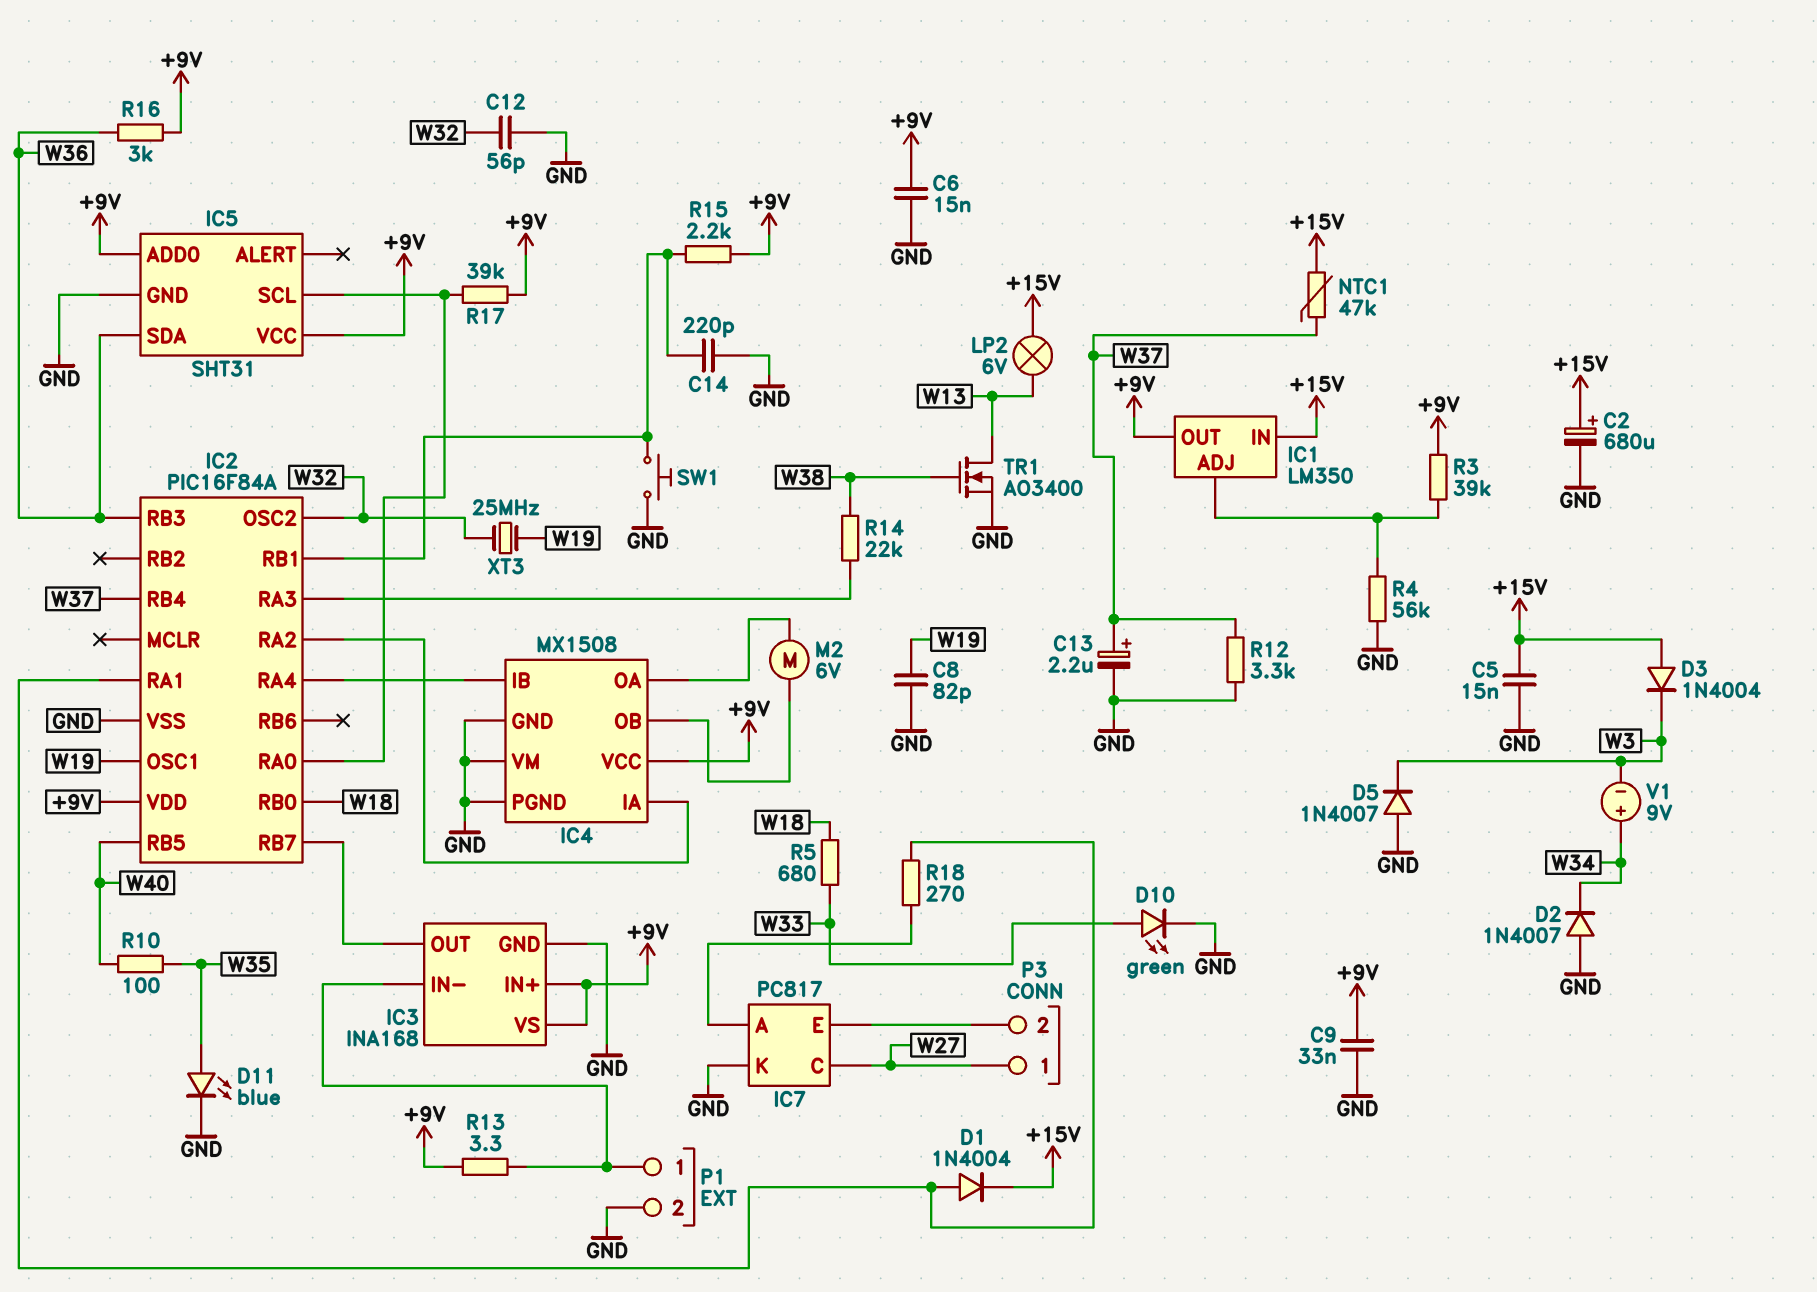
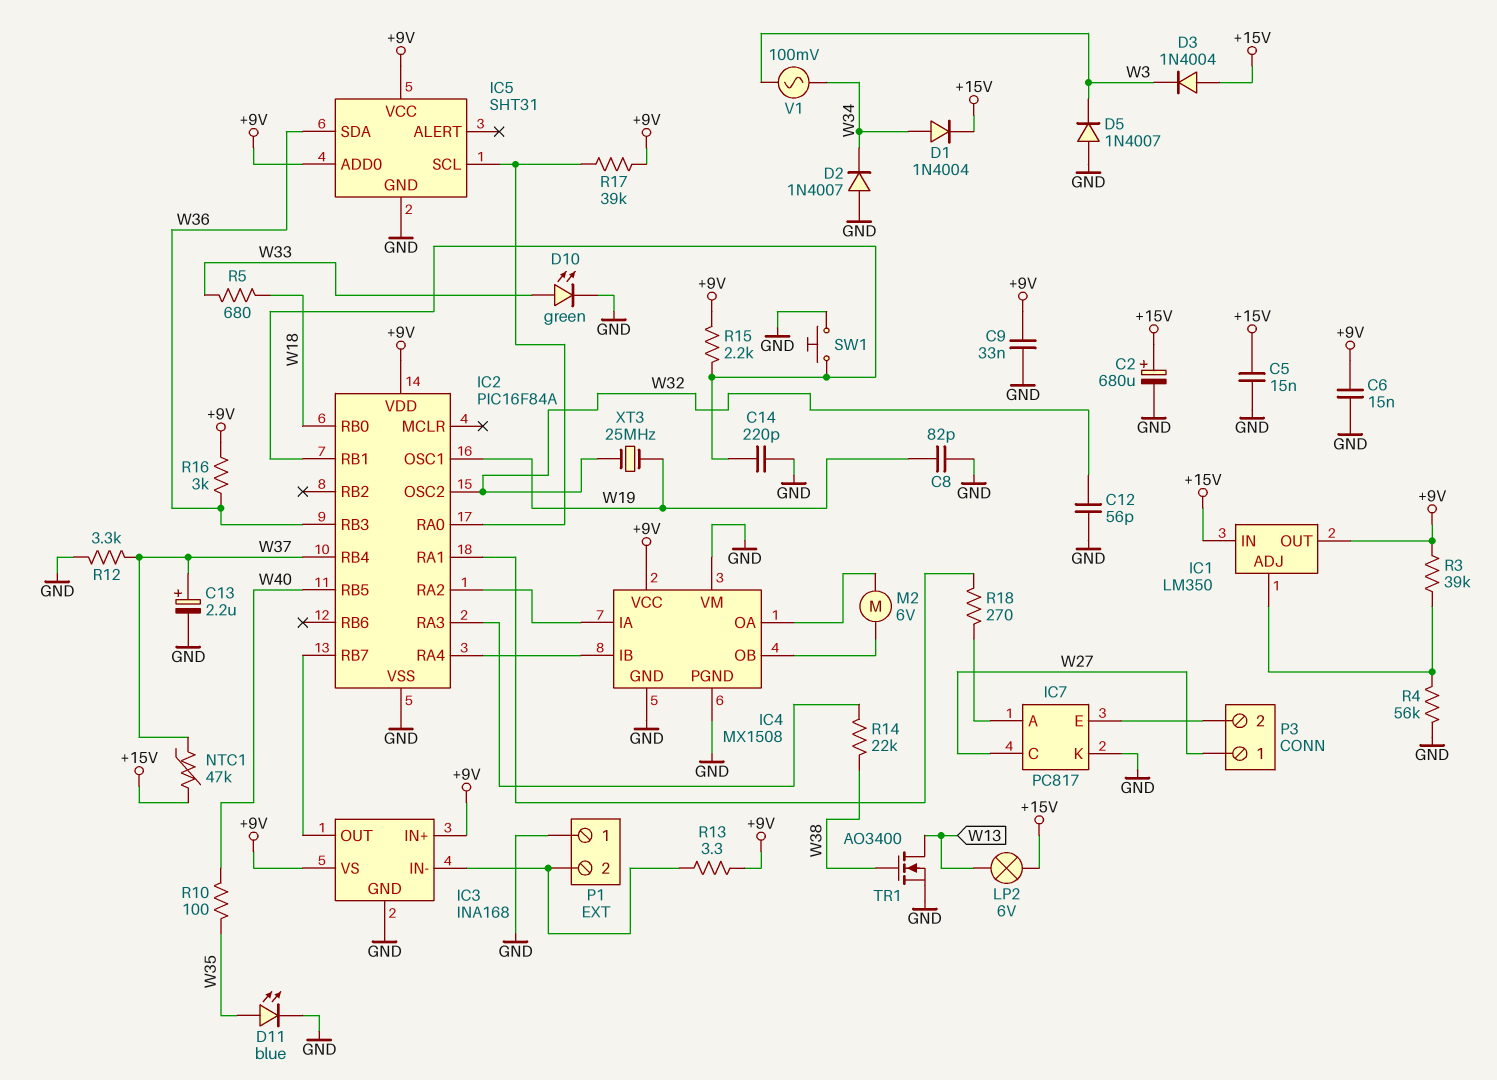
D1: diode 1N4004 (A IC2/RA1, K +15V) -> diode 1N4004 (A W34, K +15V)
P1 pin 1: IC3/IN- -> GND
P1 pin 2: GND -> IC3/IN-
V1: 9V (plus W34, minus W3) -> AC 100mV (W3, W34)

